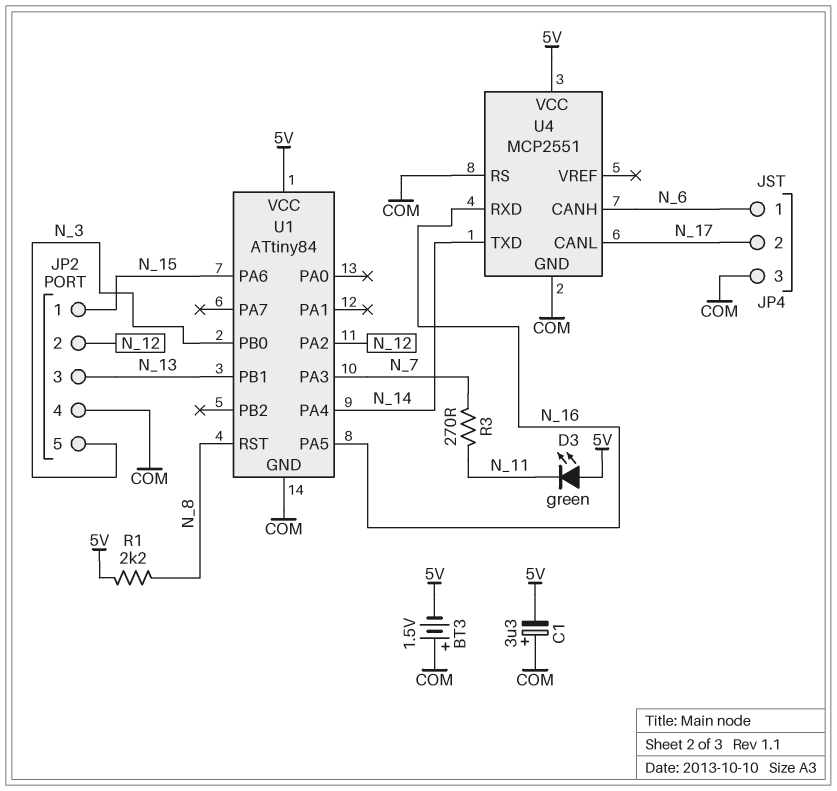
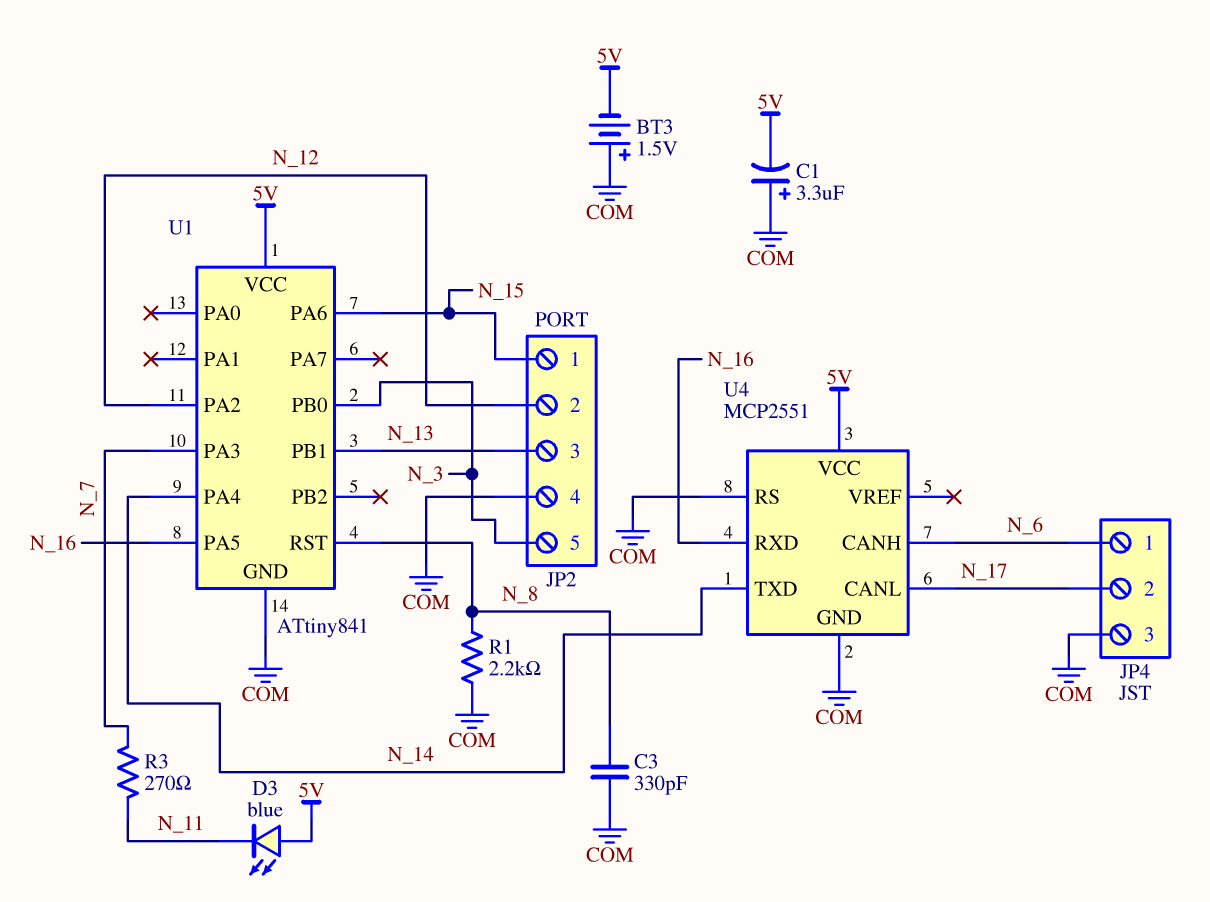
C3: none -> 330pF (COM, N_8)
D3: LED green (A 5V, K N_11) -> LED blue (A 5V, K N_11)
R1: 2.2k (5V, N_8) -> 2.2k (COM, N_8)
U1: ATtiny84 -> ATtiny841

